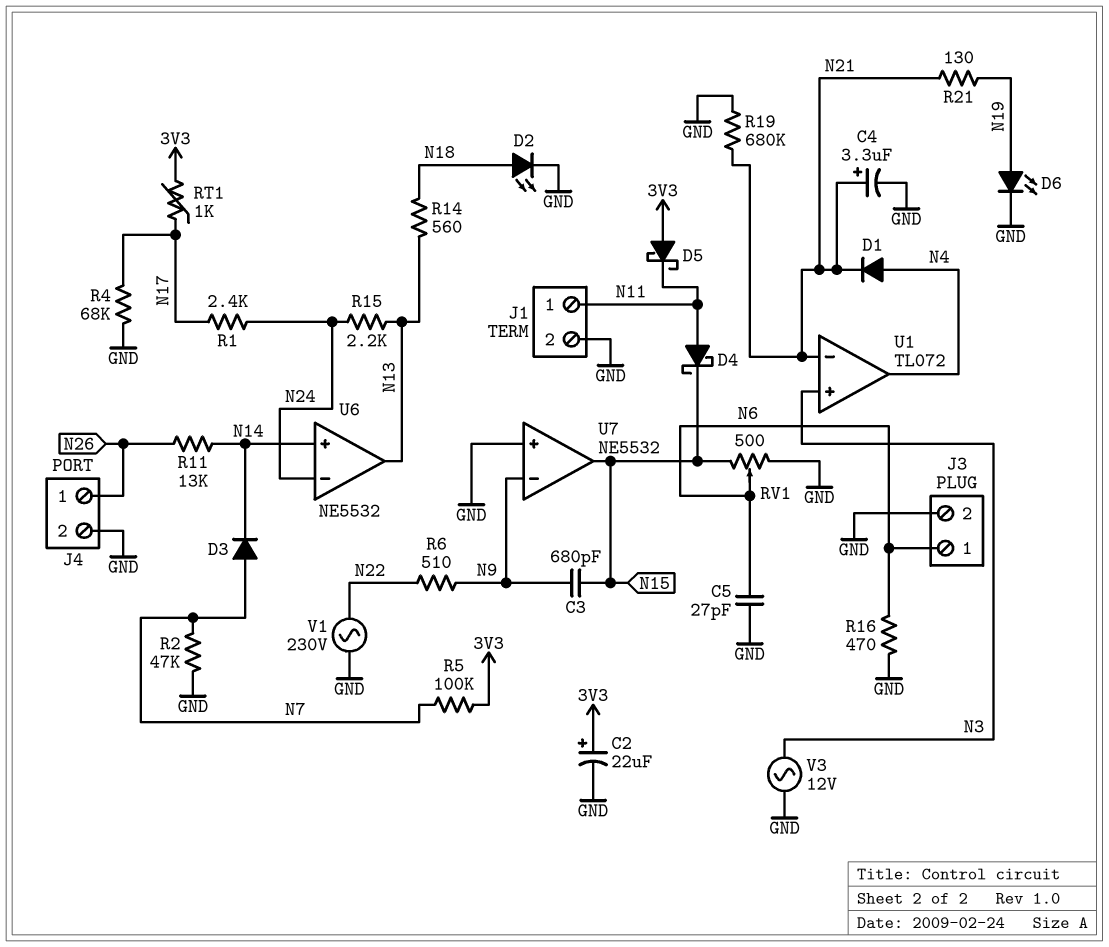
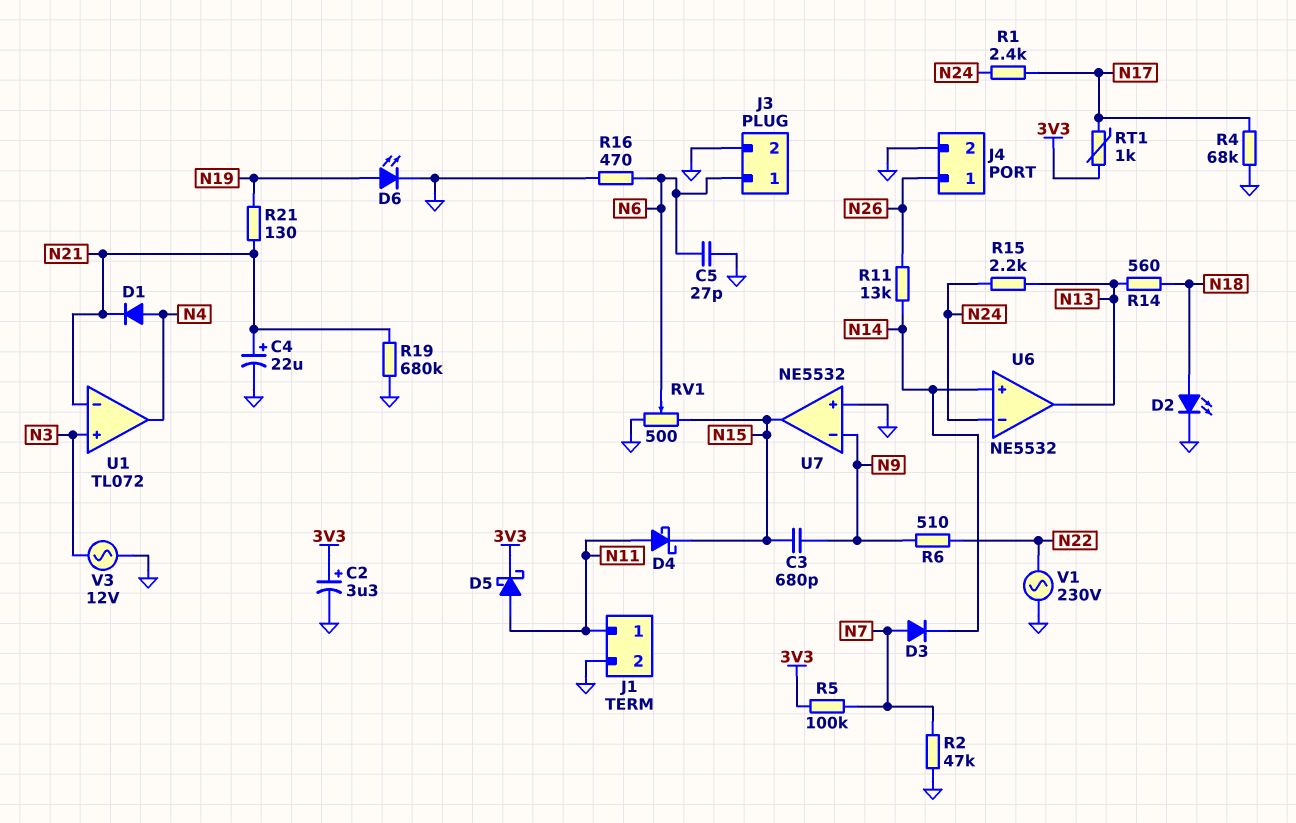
C2: 22uF (plus 3V3, minus GND) -> 3.3uF (plus 3V3, minus GND)
C4: 3.3uF (plus N21, minus GND) -> 22uF (plus N21, minus GND)
D5: schottky (A 3V3, K N11) -> schottky (A N11, K 3V3)

